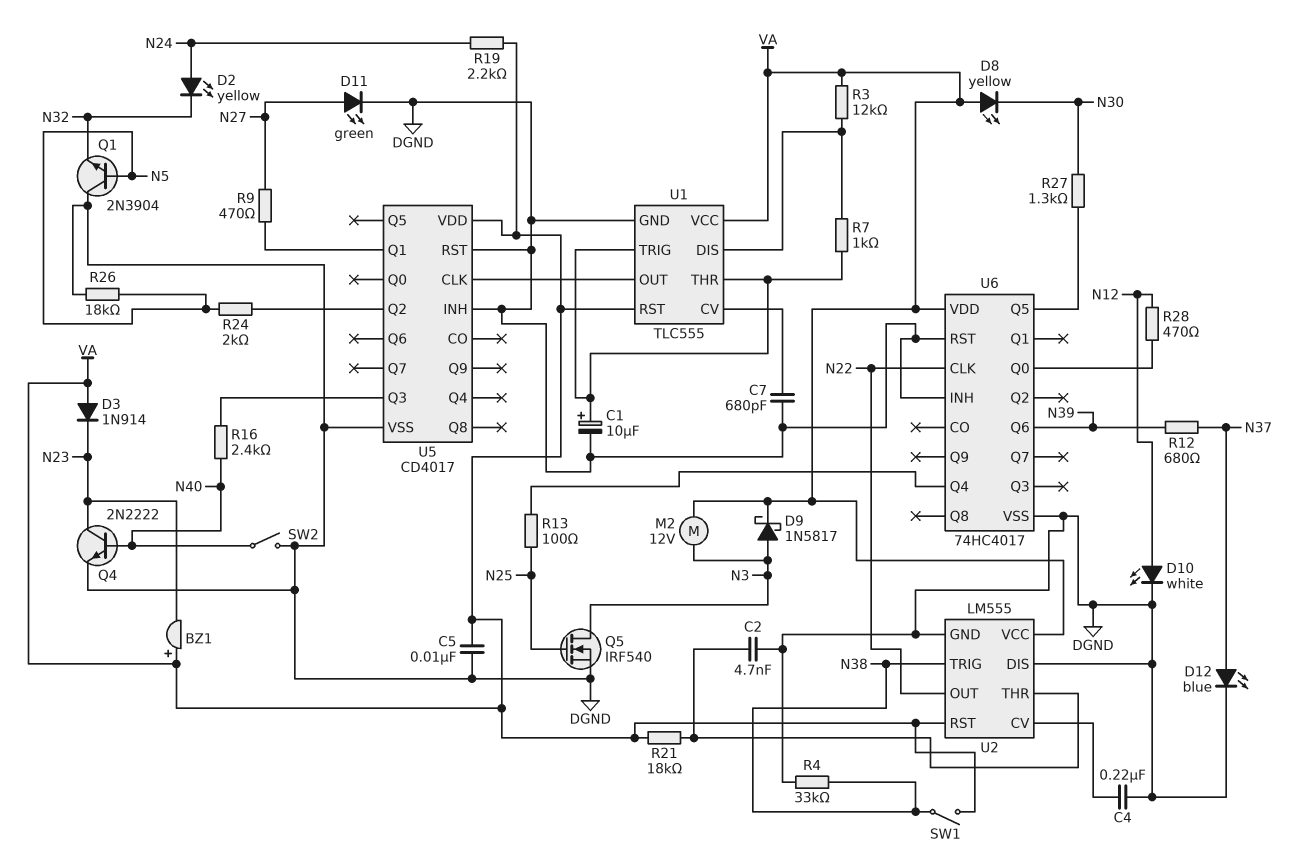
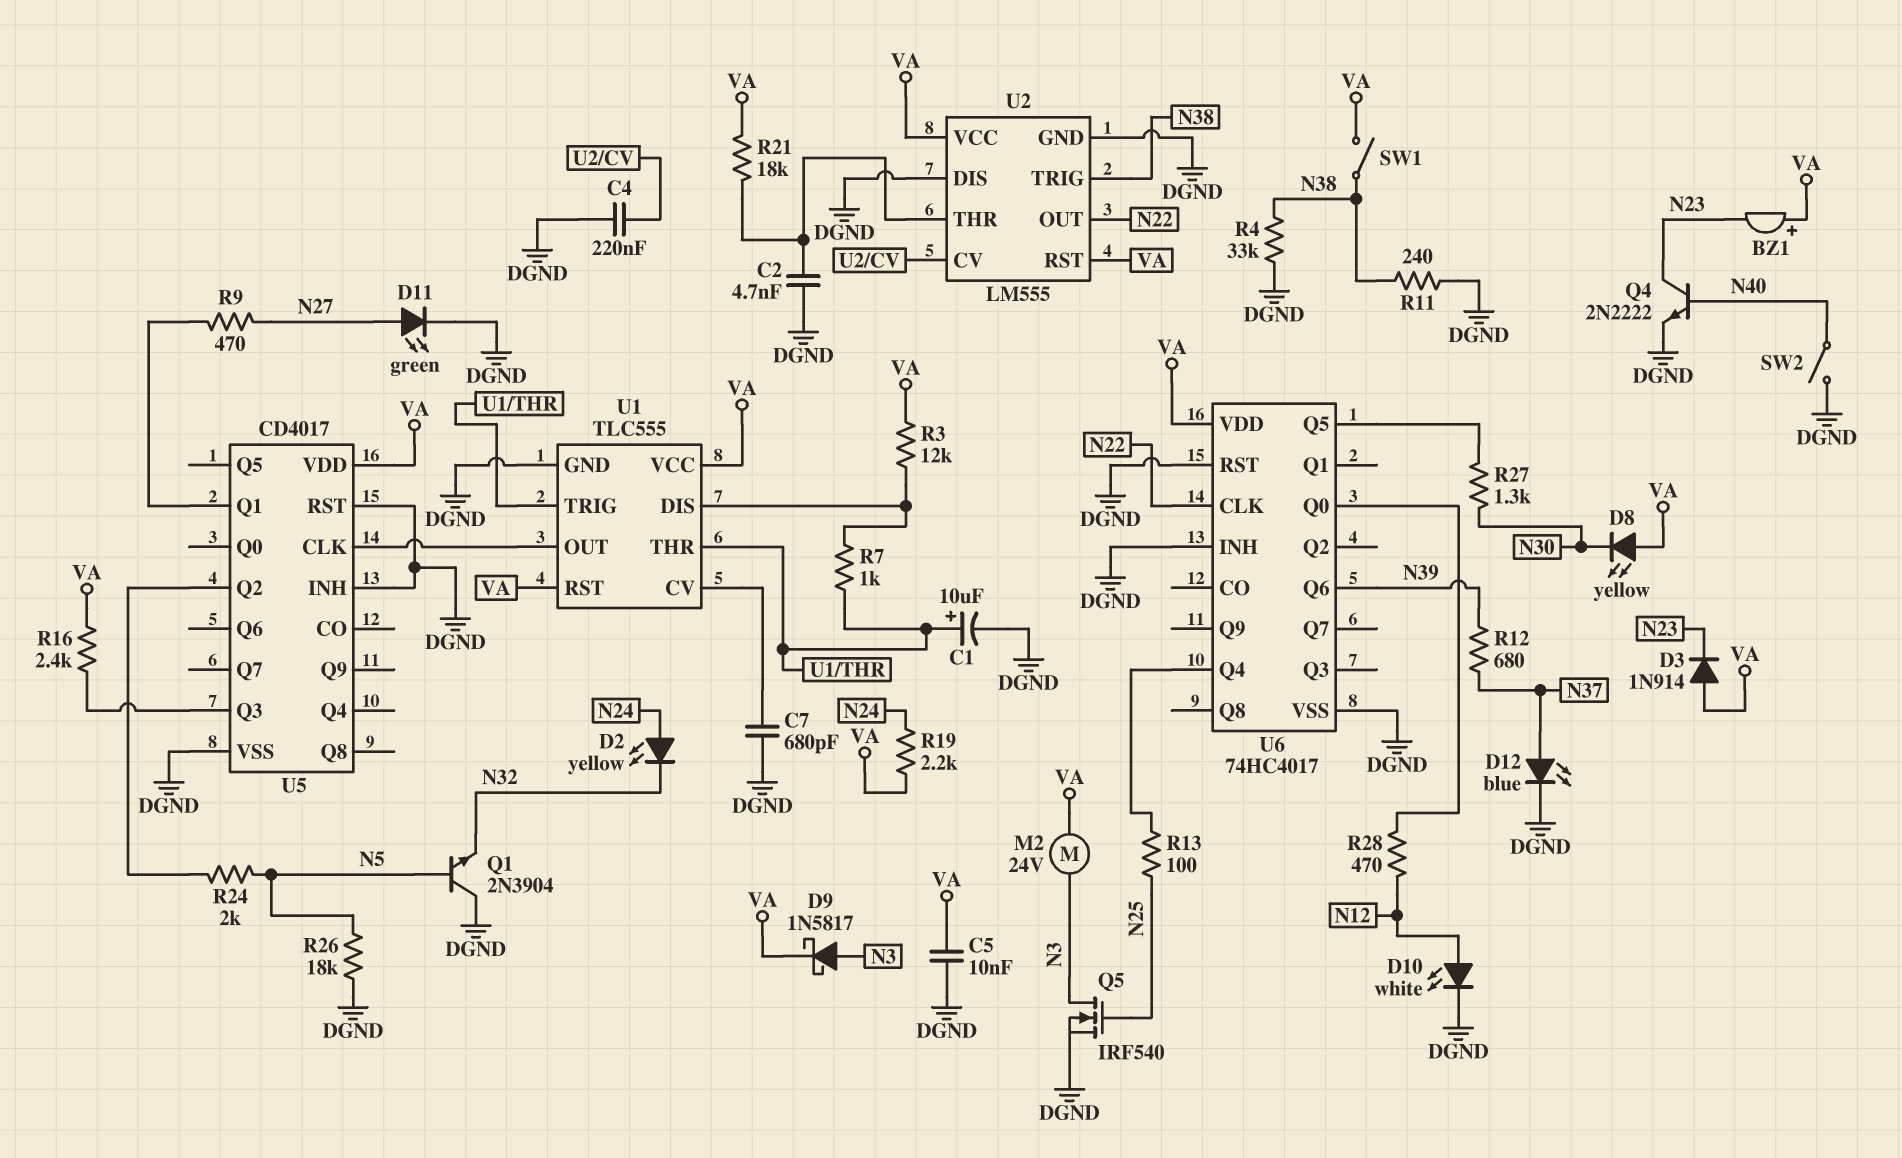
M2: motor 12V (N3, VA) -> motor 24V (N3, VA)
R11: none -> 240 (DGND, N38)
R16: 2.4k (N40, U5/Q3) -> 2.4k (U5/Q3, VA)

